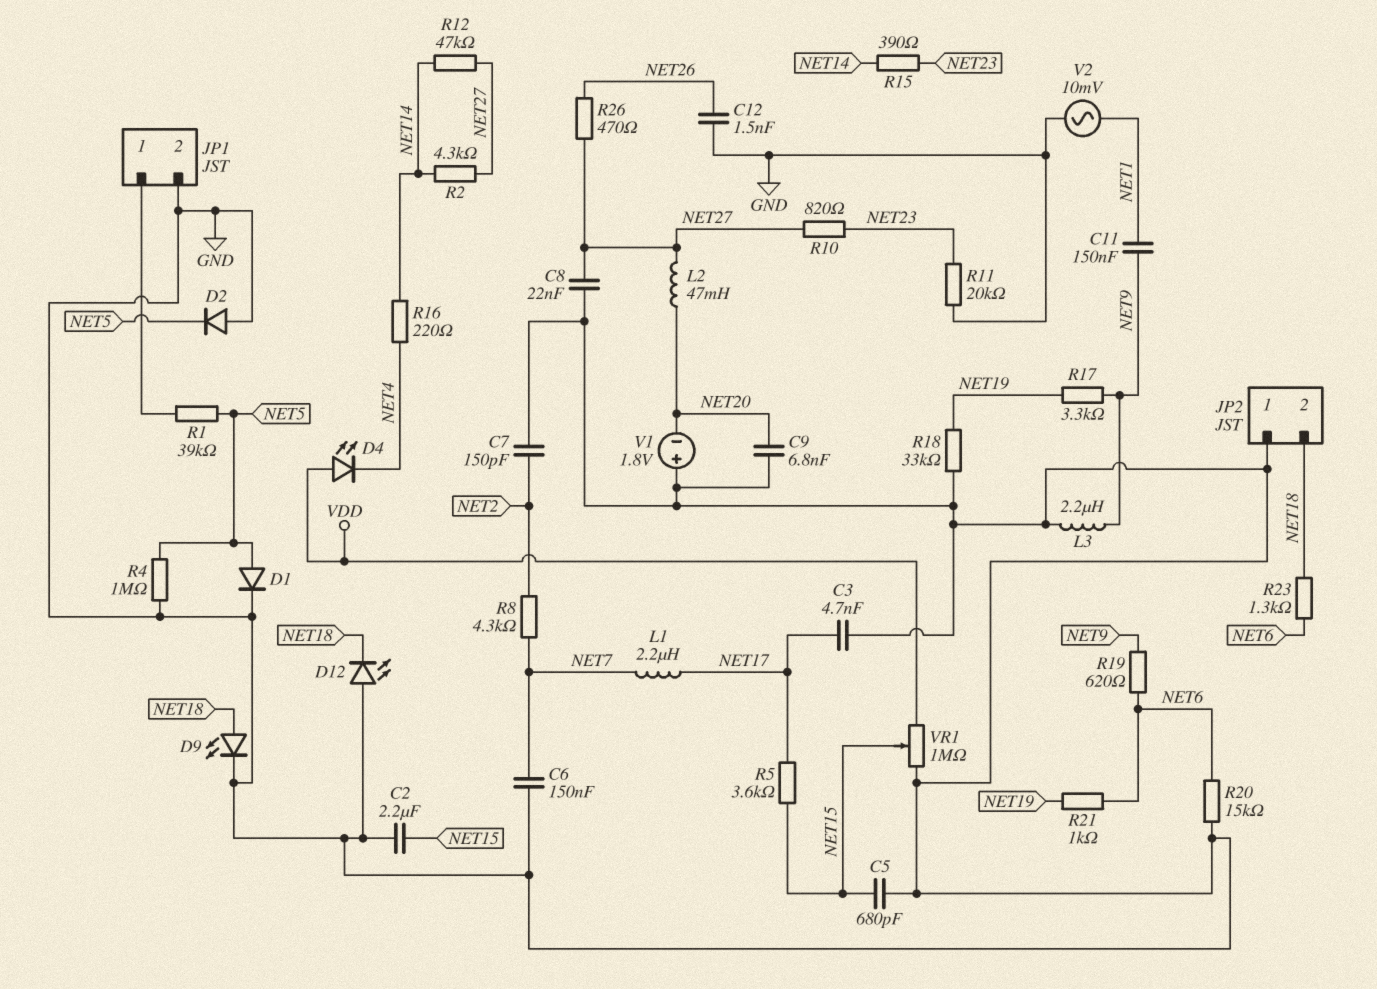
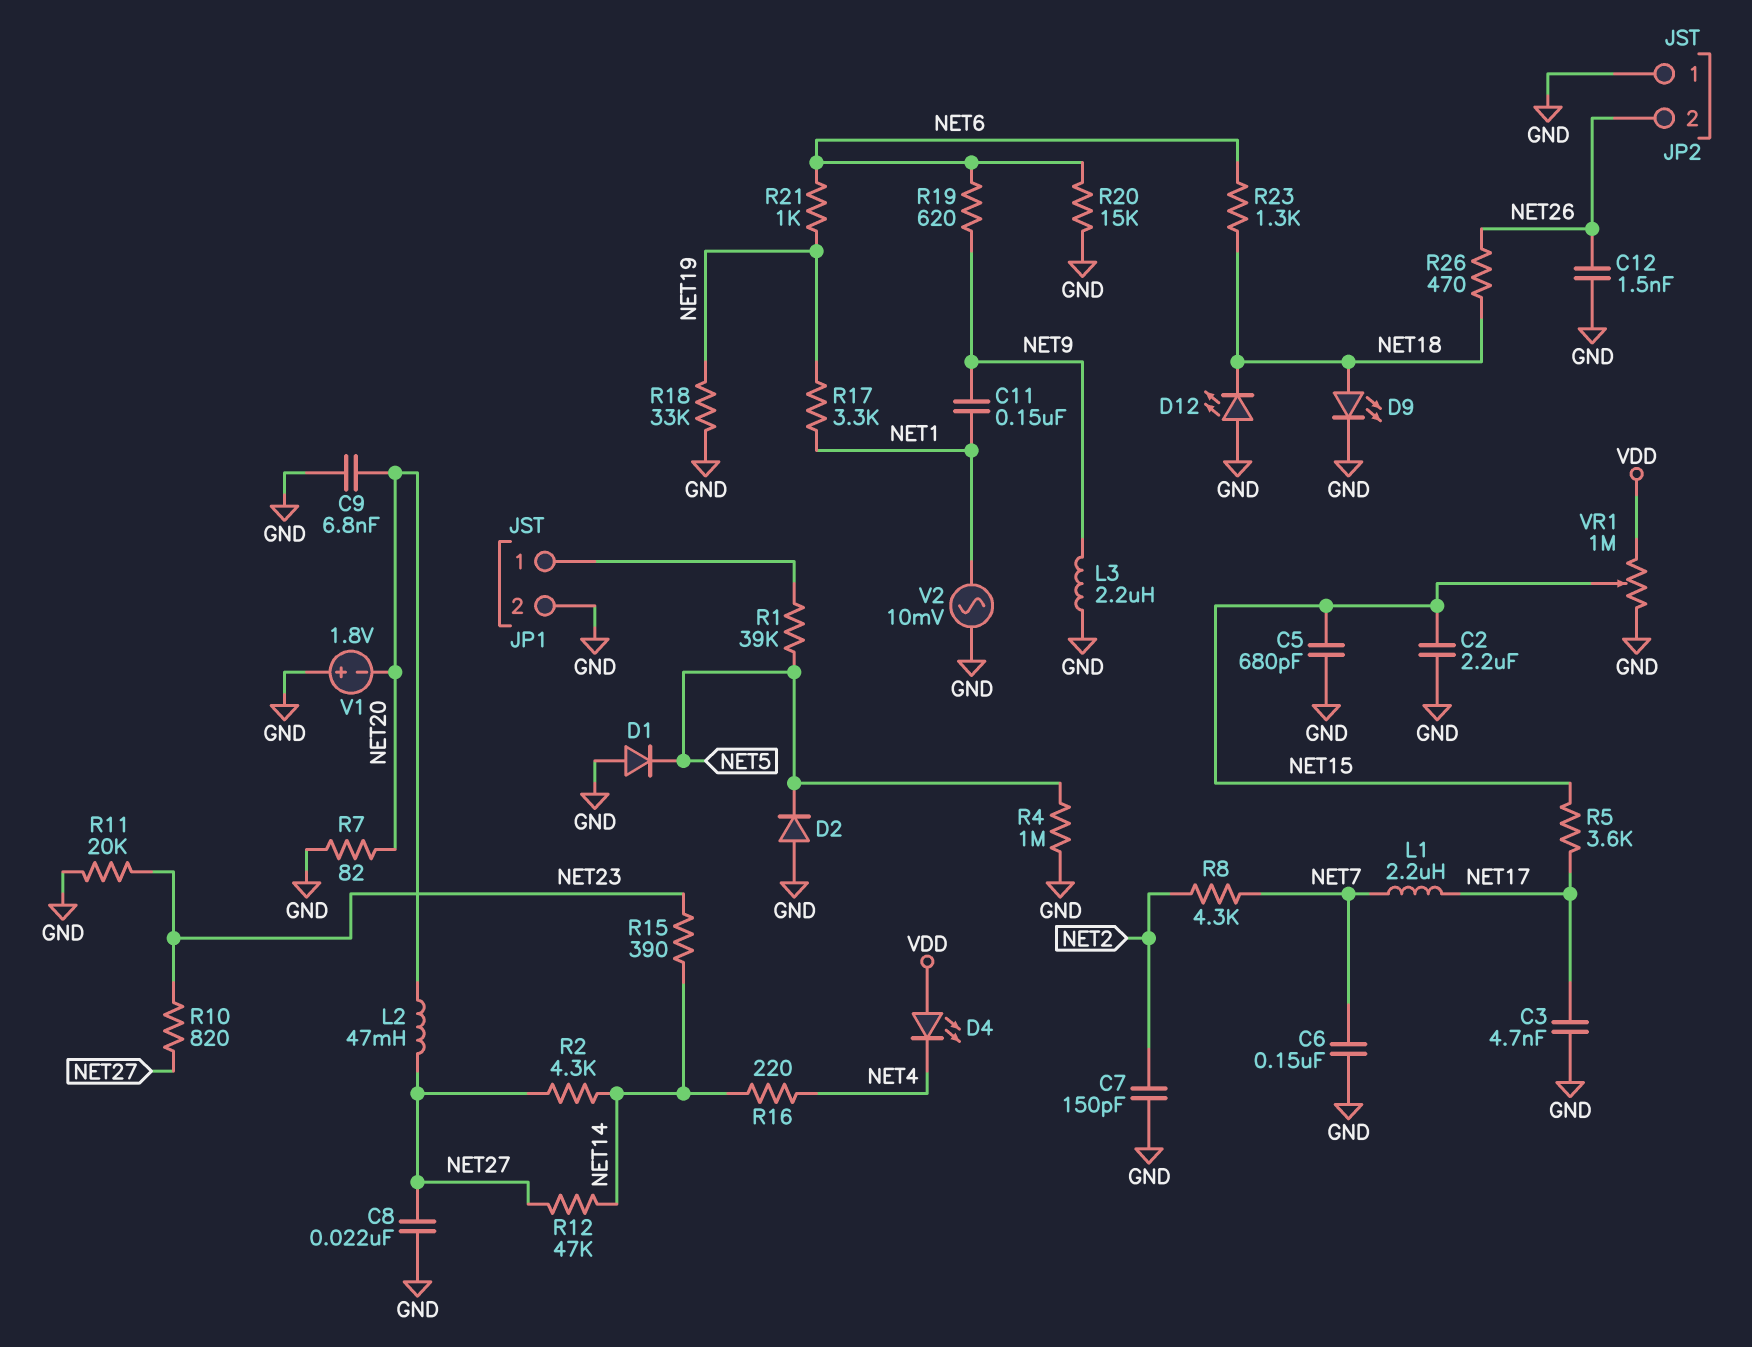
D1: diode (A NET5, K GND) -> diode (A GND, K NET5)
JP2 pin 2: NET18 -> NET26
R7: none -> 82 (GND, NET20)
R17: 3.3k (NET9, NET19) -> 3.3k (NET1, NET19)
R26: 470 (NET26, NET27) -> 470 (NET18, NET26)

